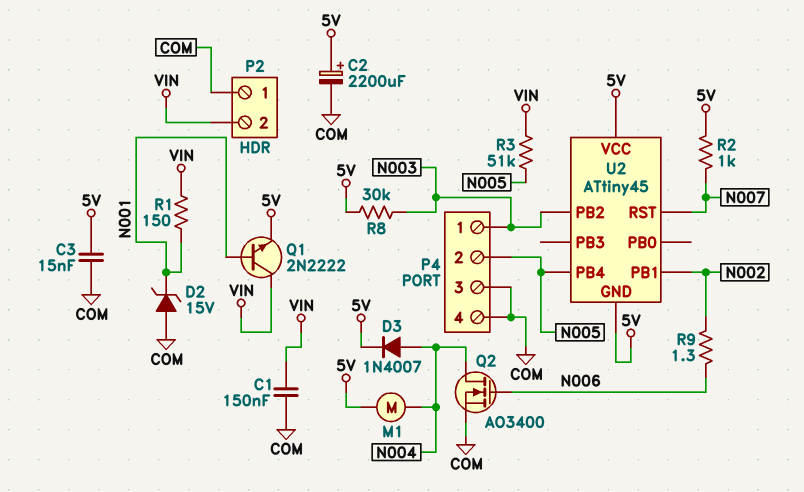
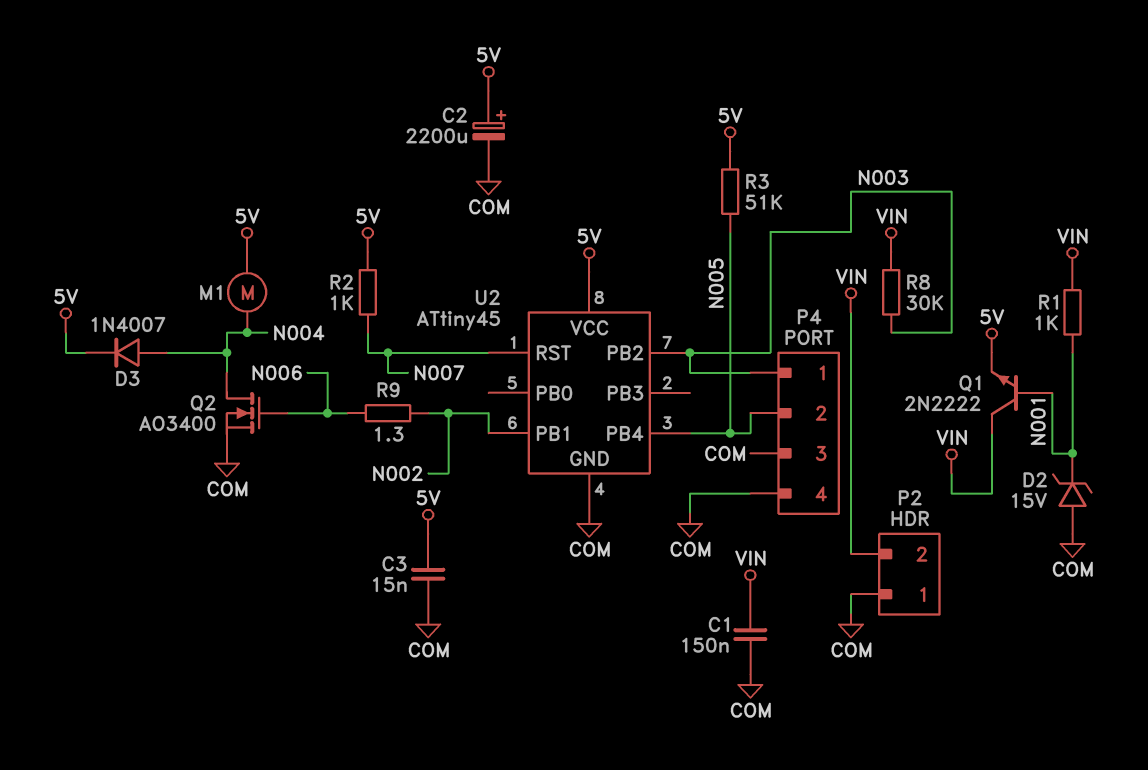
R1: 150 (N001, VIN) -> 1k (N001, VIN)
R3: 51k (N005, VIN) -> 51k (5V, N005)
R8: 30k (5V, N003) -> 30k (N003, VIN)
U2 pin GND: 5V -> COM

